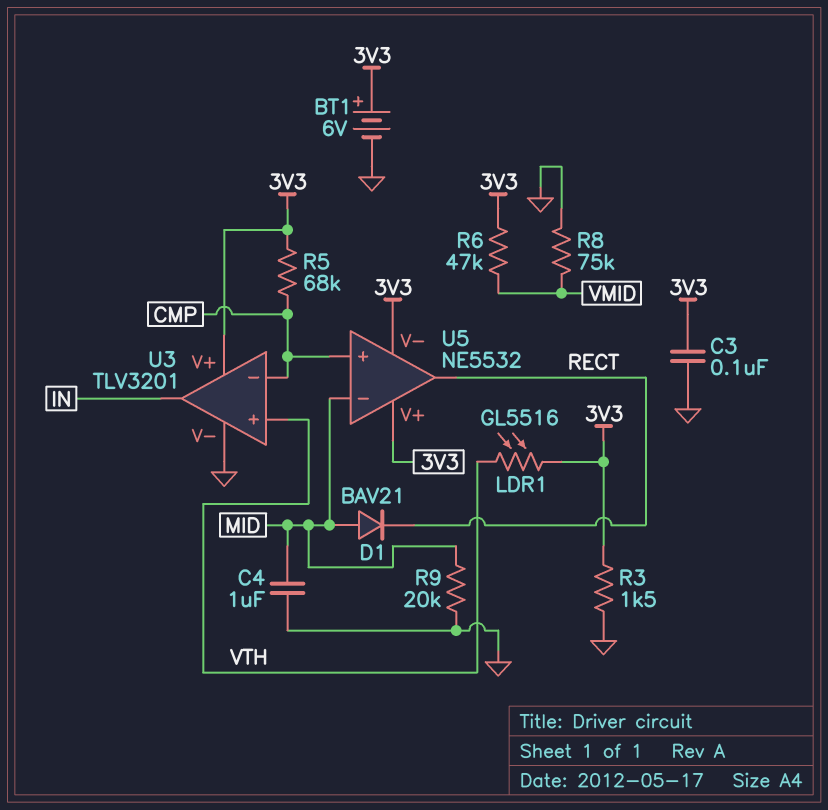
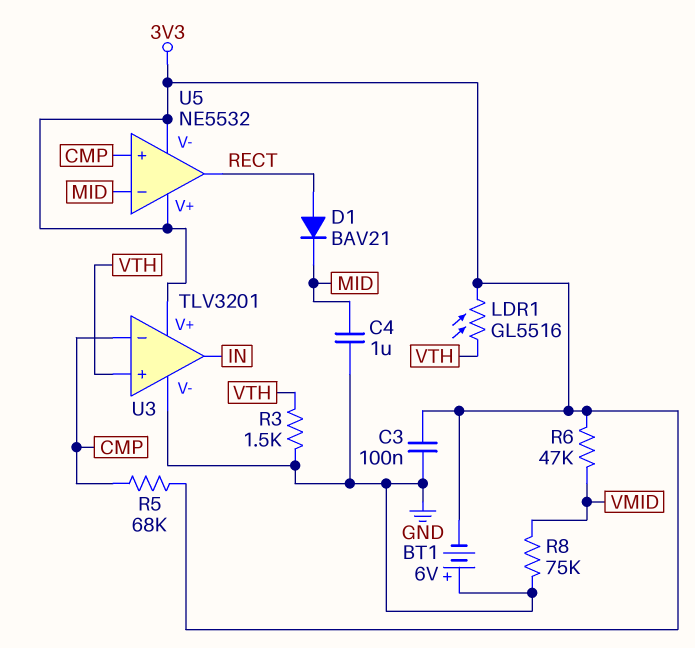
BT1: 6V (plus 3V3, minus GND) -> 6V (plus GND, minus 3V3)
D1: diode BAV21 (A MID, K RECT) -> diode BAV21 (A RECT, K MID)
R3: 1.5k (3V3, GND) -> 1.5k (GND, VTH)
R9: 20k (GND, MID) -> none

